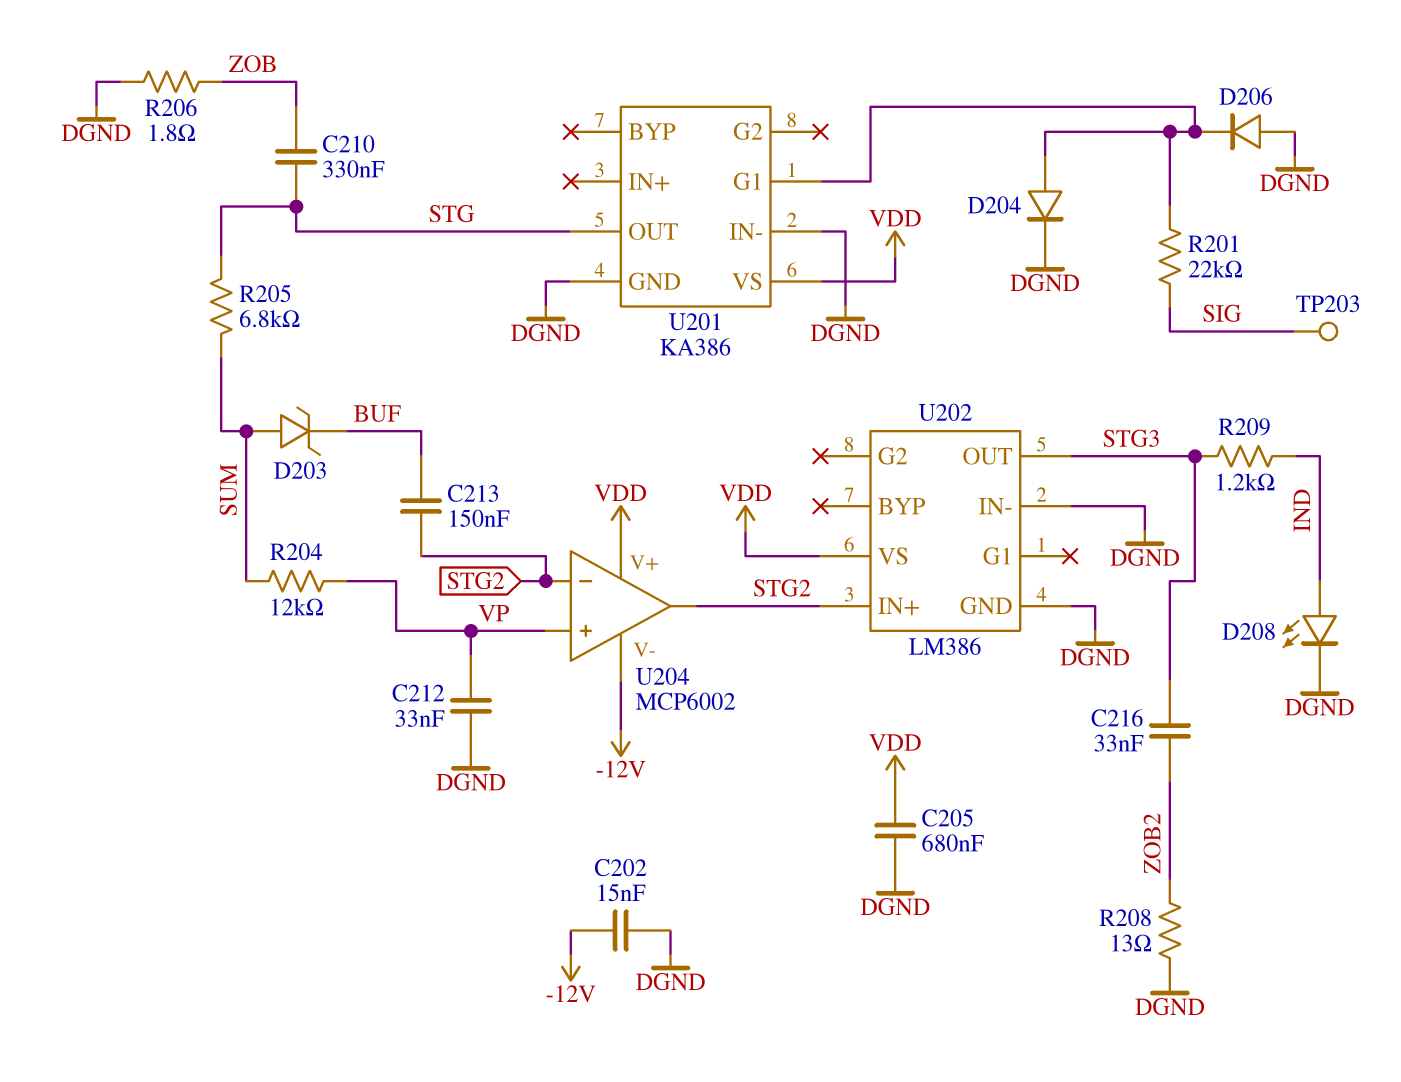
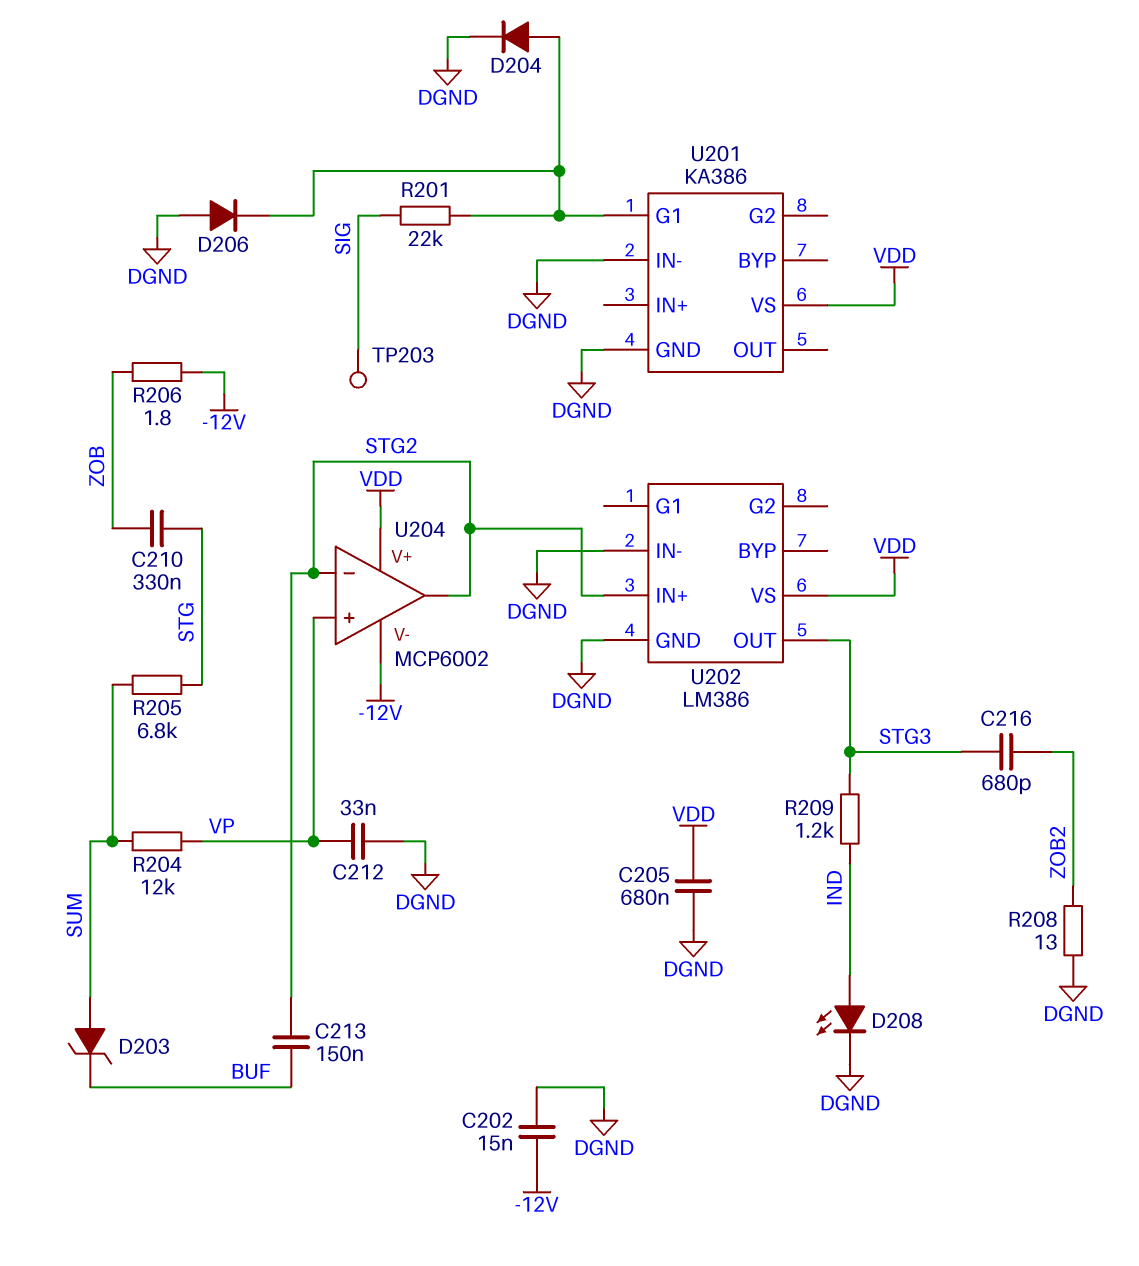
C216: 33nF (STG3, ZOB2) -> 680pF (STG3, ZOB2)
R206: 1.8 (DGND, ZOB) -> 1.8 (-12V, ZOB)
U201 pin OUT: STG -> none

